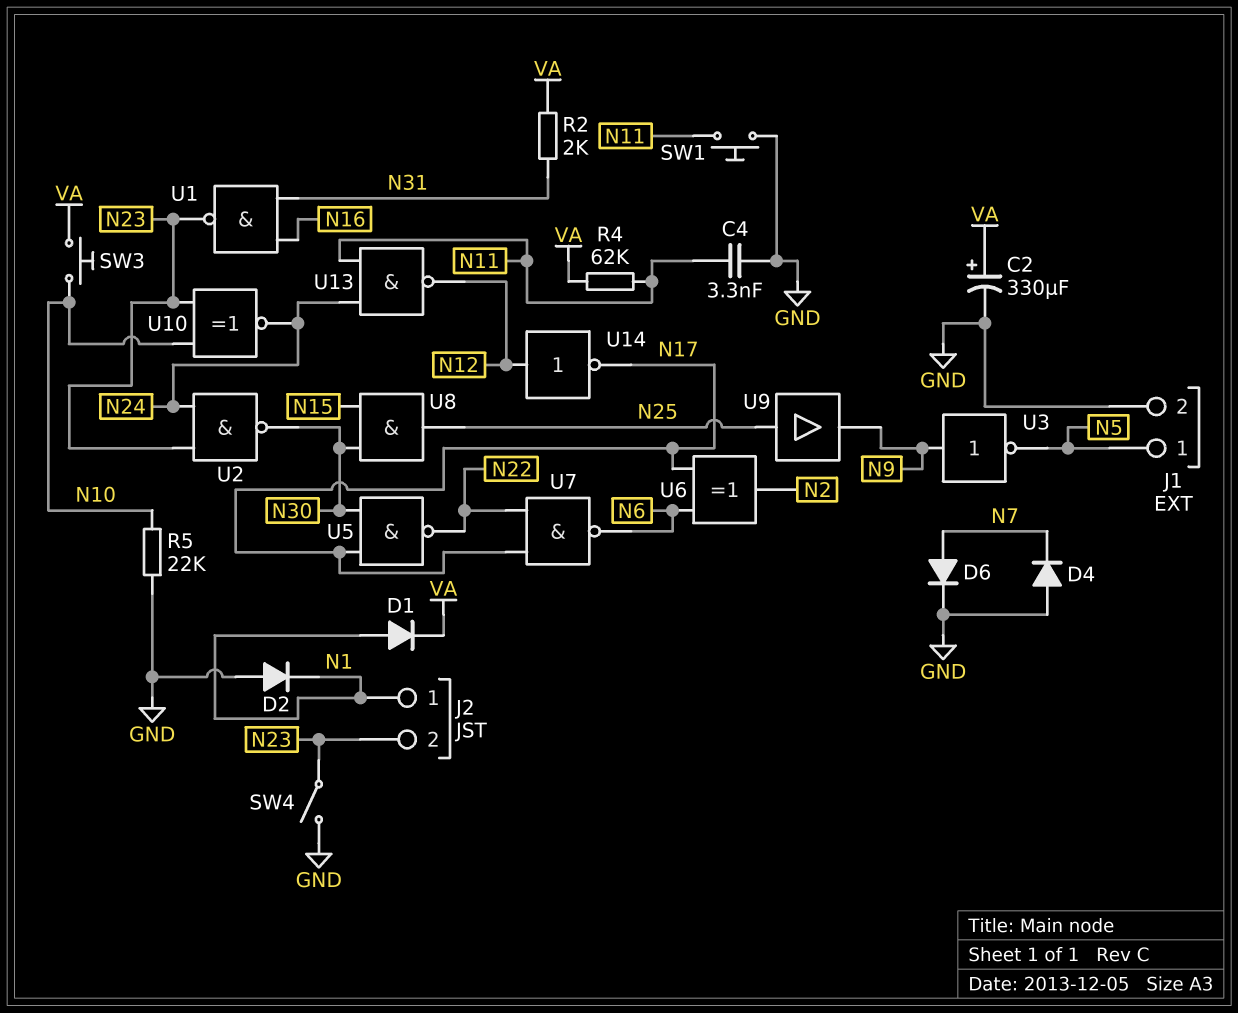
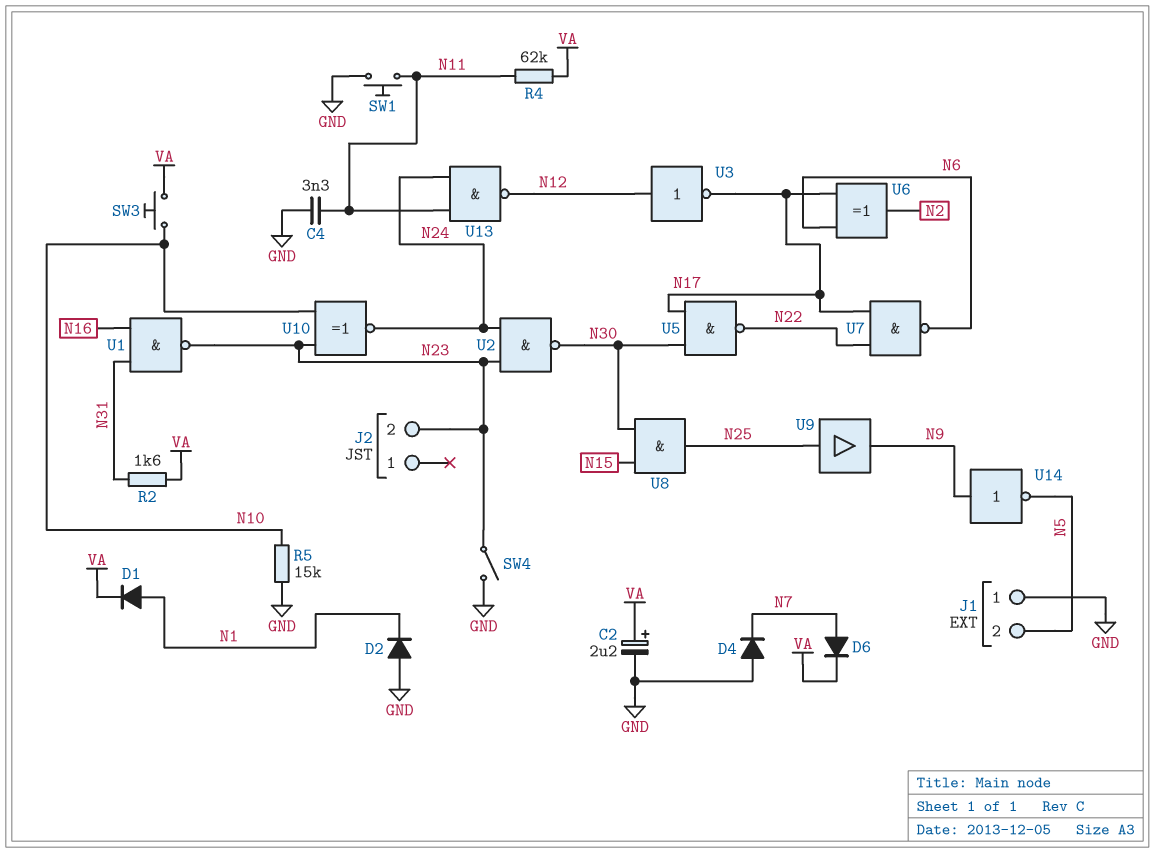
C2: 330uF (plus VA, minus GND) -> 2.2uF (plus VA, minus GND)
D6: diode (A N7, K GND) -> diode (A N7, K VA)
J1 pin 1: N5 -> GND
J1 pin 2: GND -> N5
J2 pin 1: N1 -> none
R2: 2k (N31, VA) -> 1.6k (N31, VA)
R5: 22k (GND, N10) -> 15k (GND, N10)
U3: NOT (in N9, out N5) -> NOT (in N12, out N17)
U14: NOT (in N12, out N17) -> NOT (in N9, out N5)

